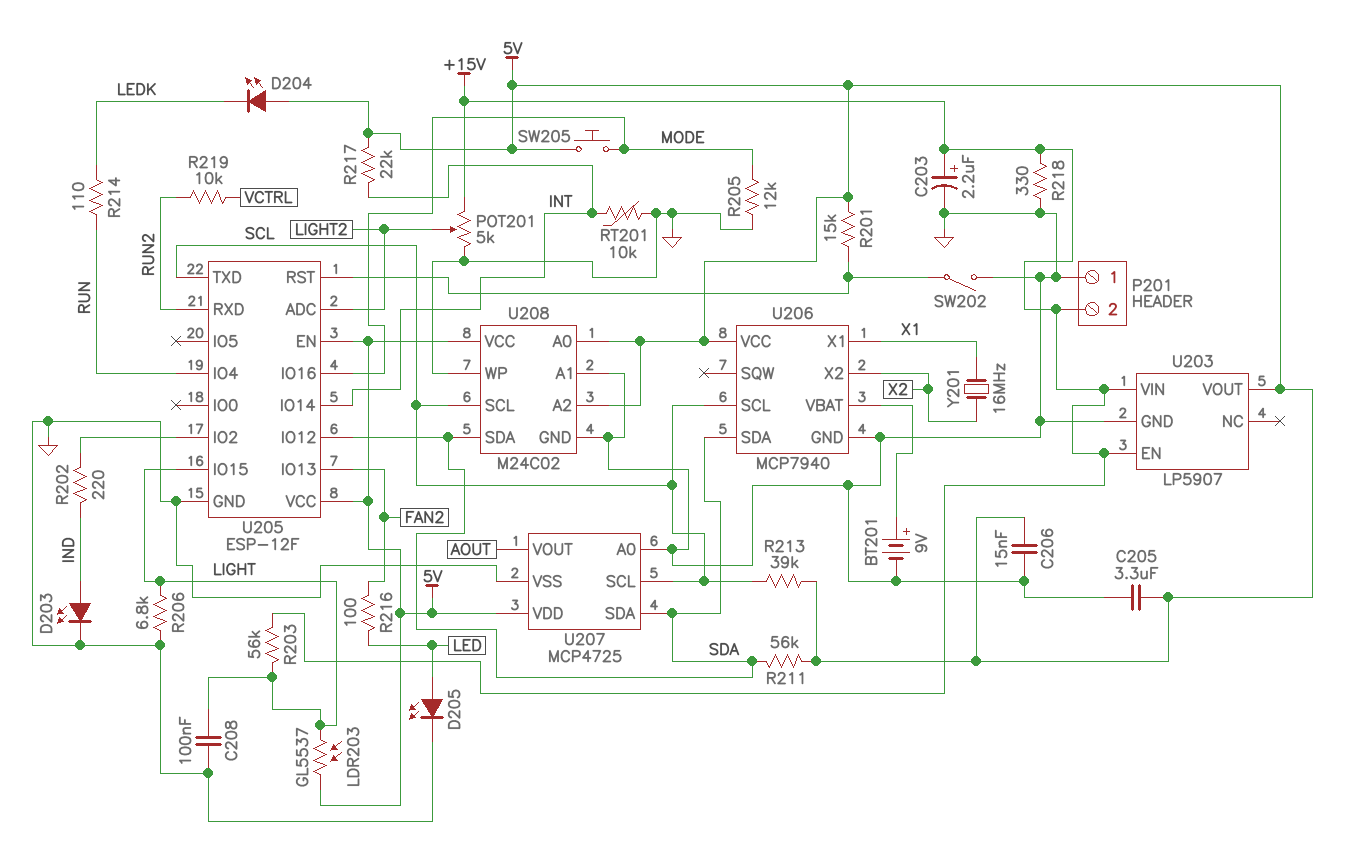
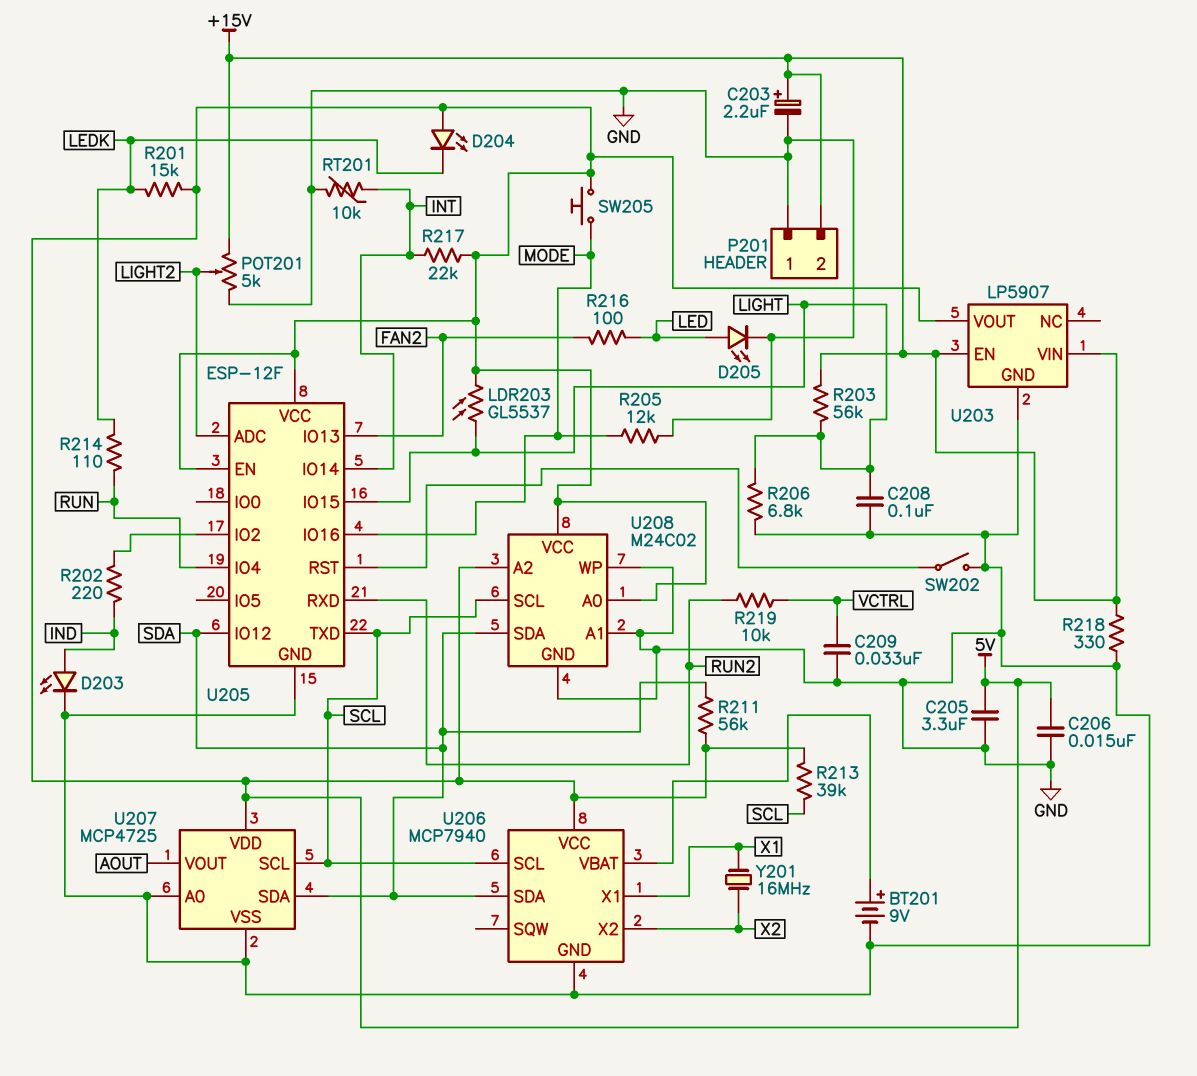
C209: none -> 33nF (GND, VCTRL)
R201: 15k (5V, U205/RST) -> 15k (5V, LEDK)

